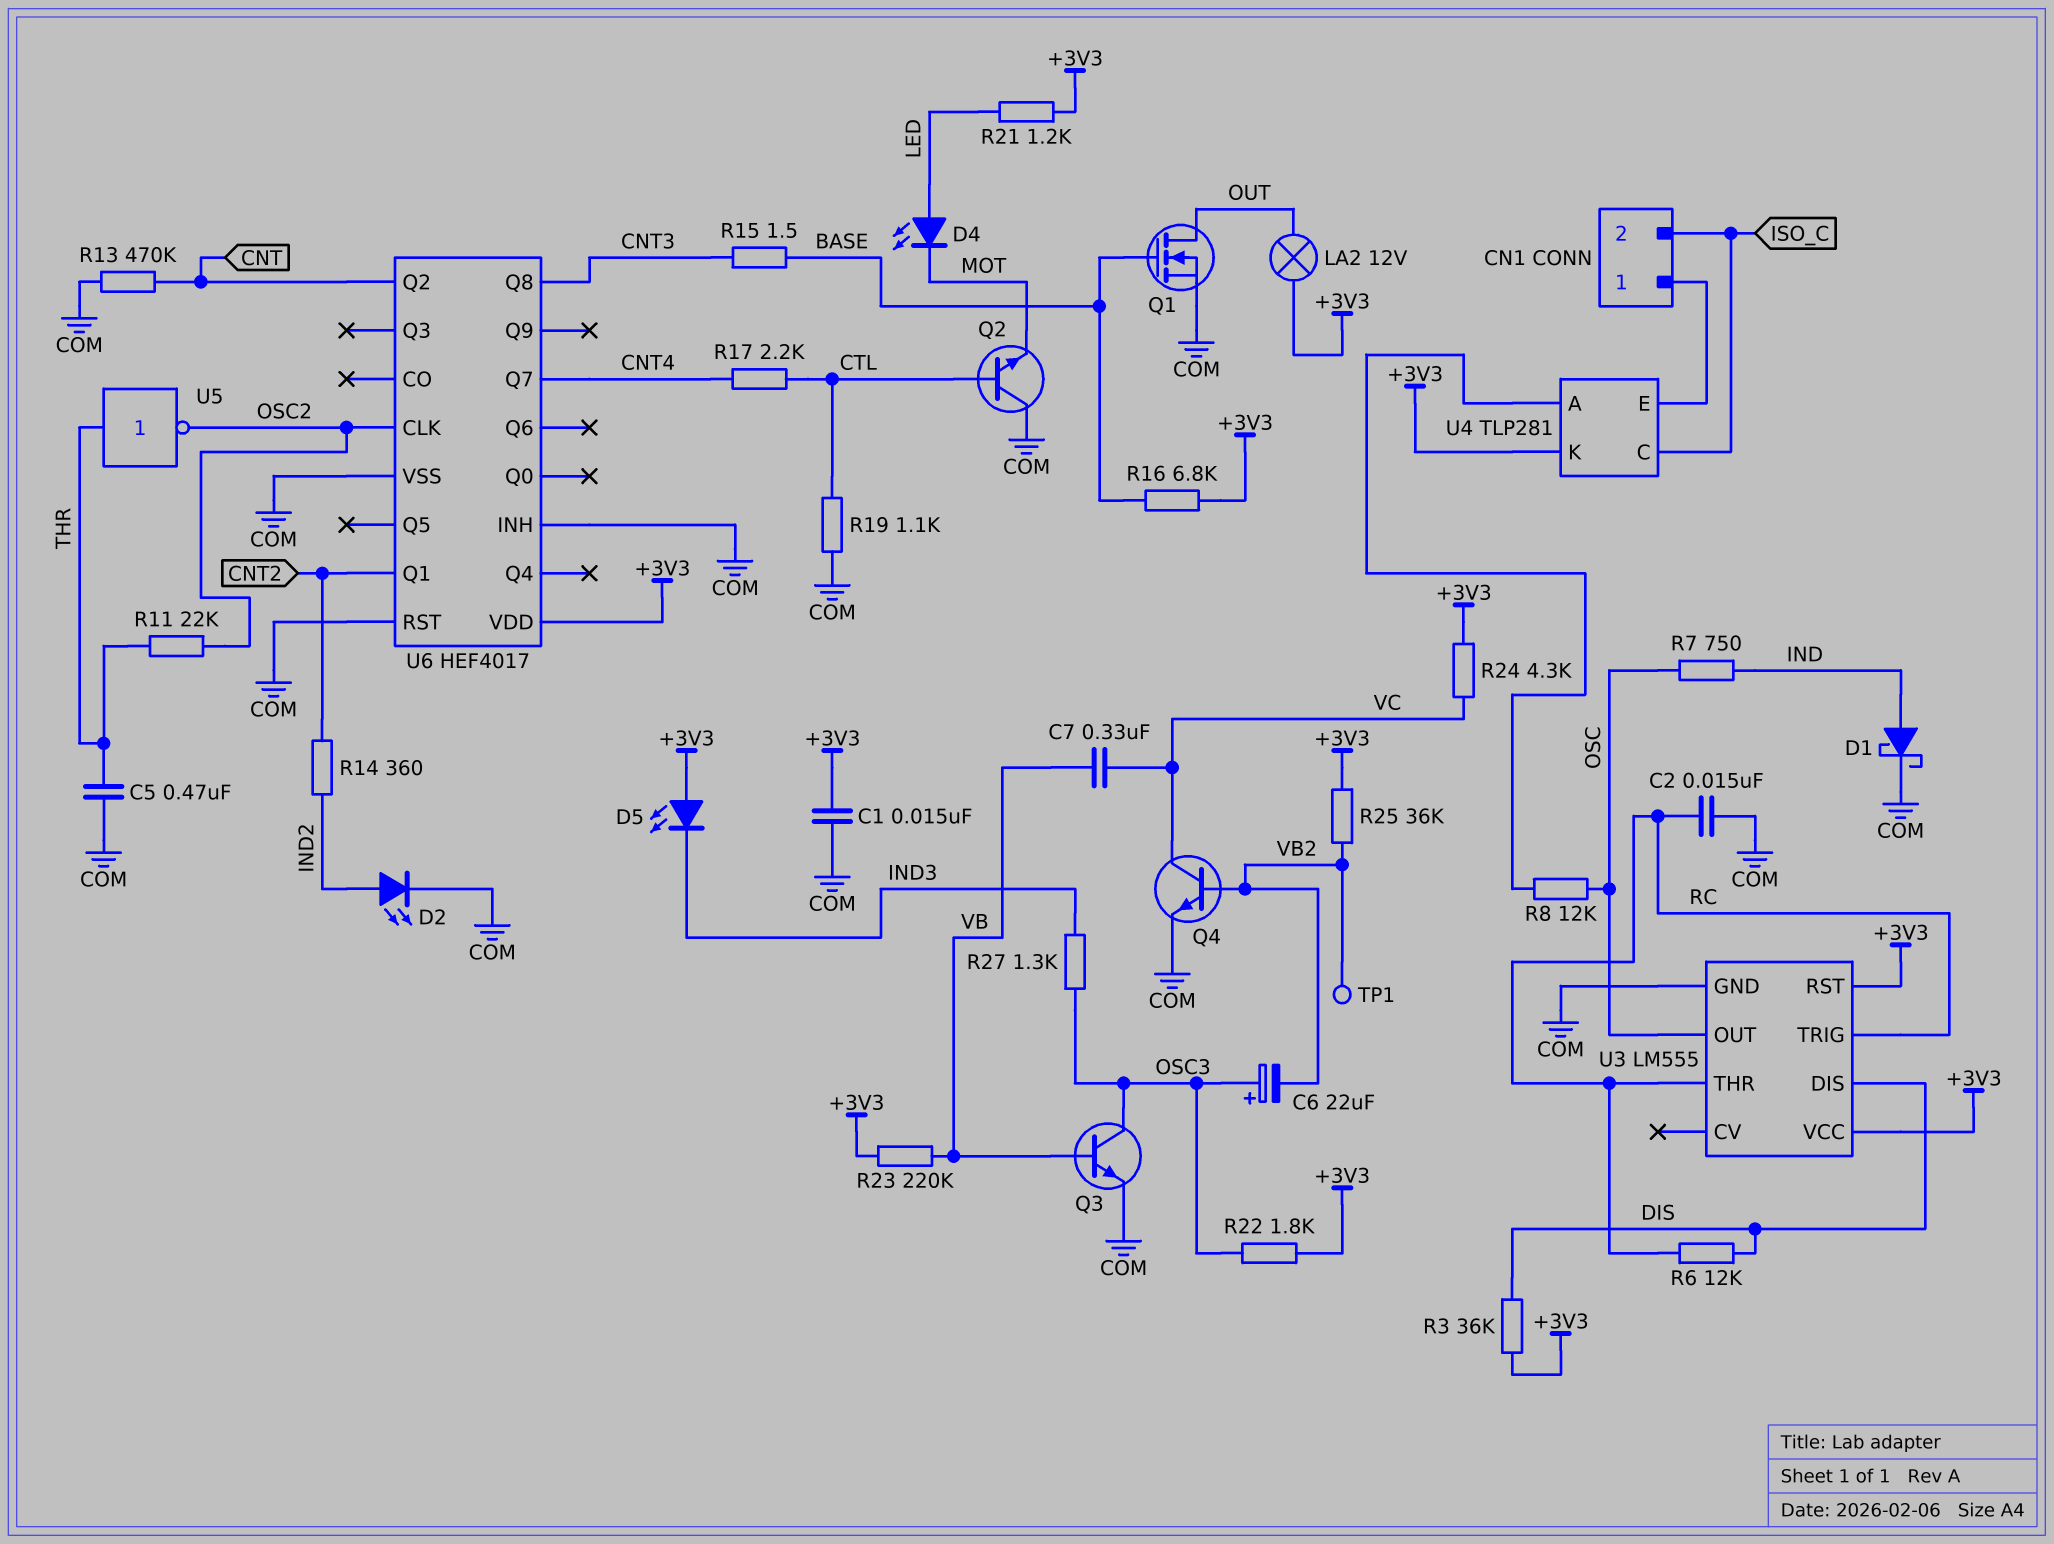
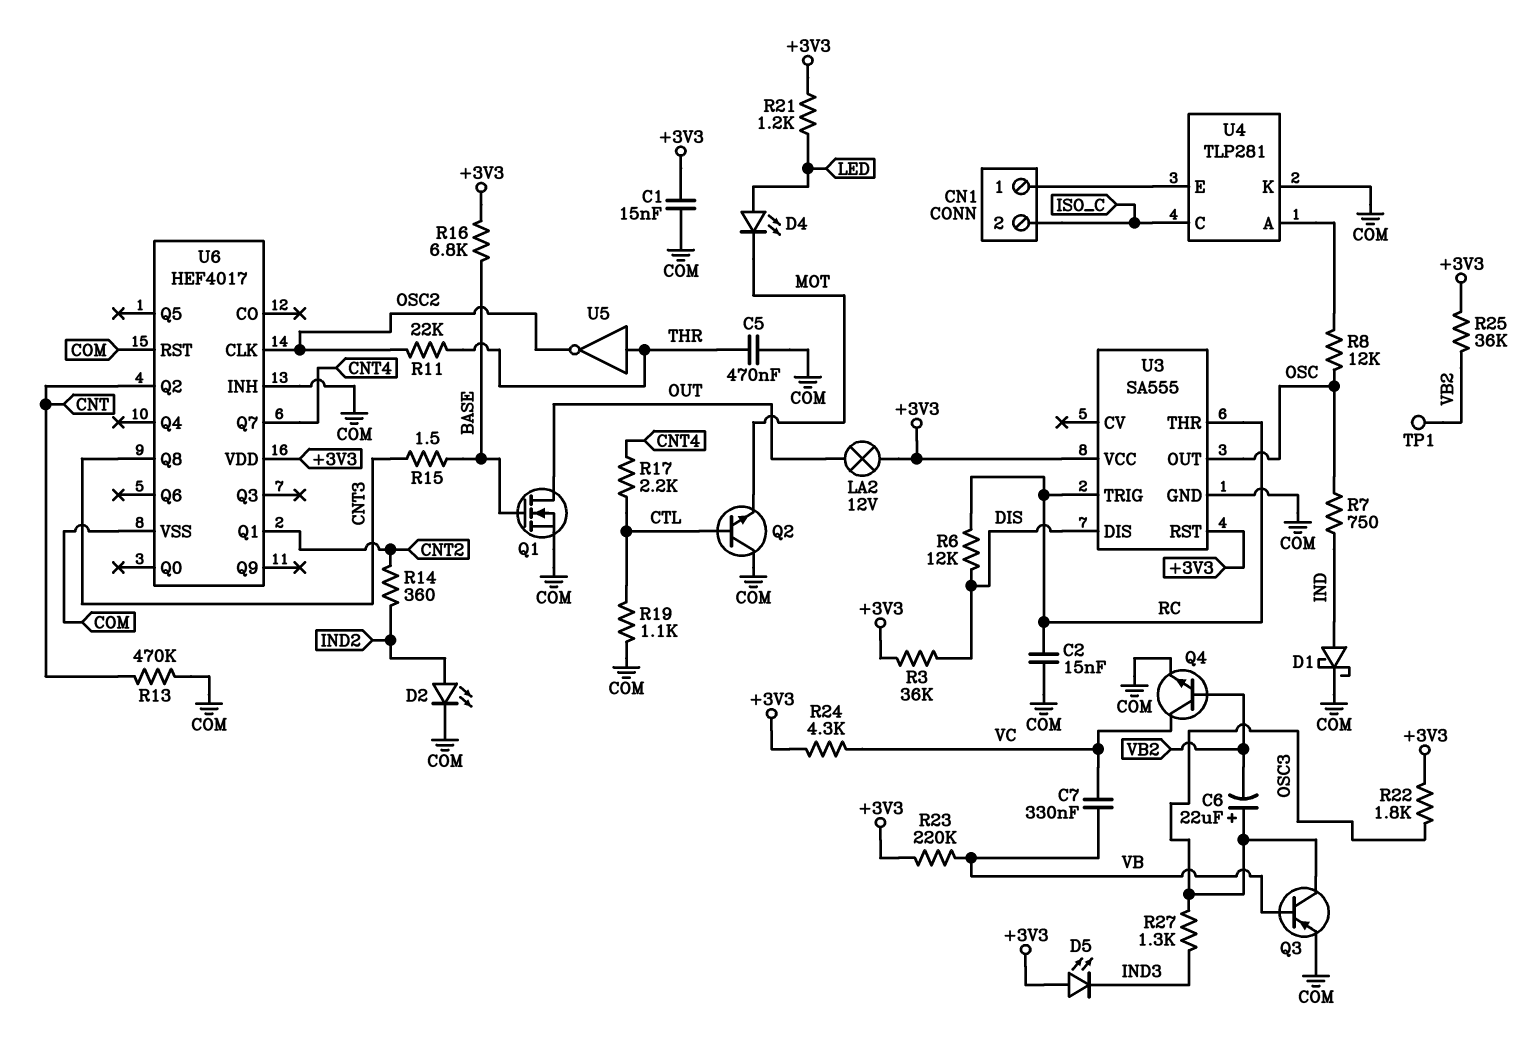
Q3: NPN (B VB, C OSC3, E COM) -> PNP (B VB, C OSC3, E COM)
U3: LM555 -> SA555
U4 pin K: +3V3 -> COM

